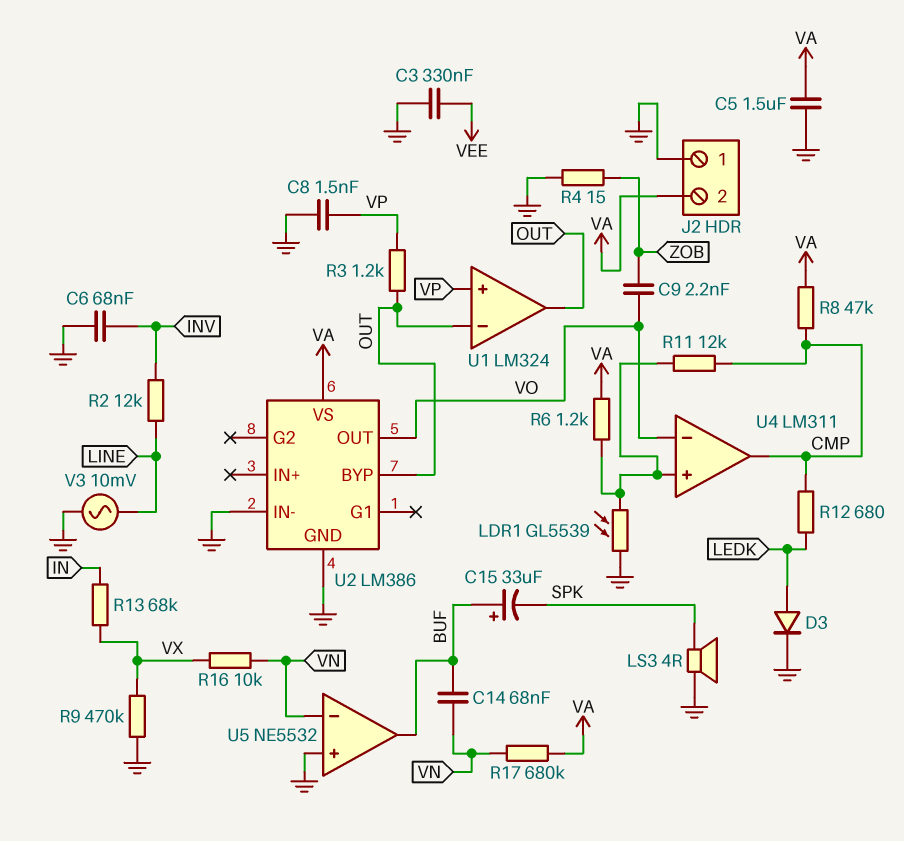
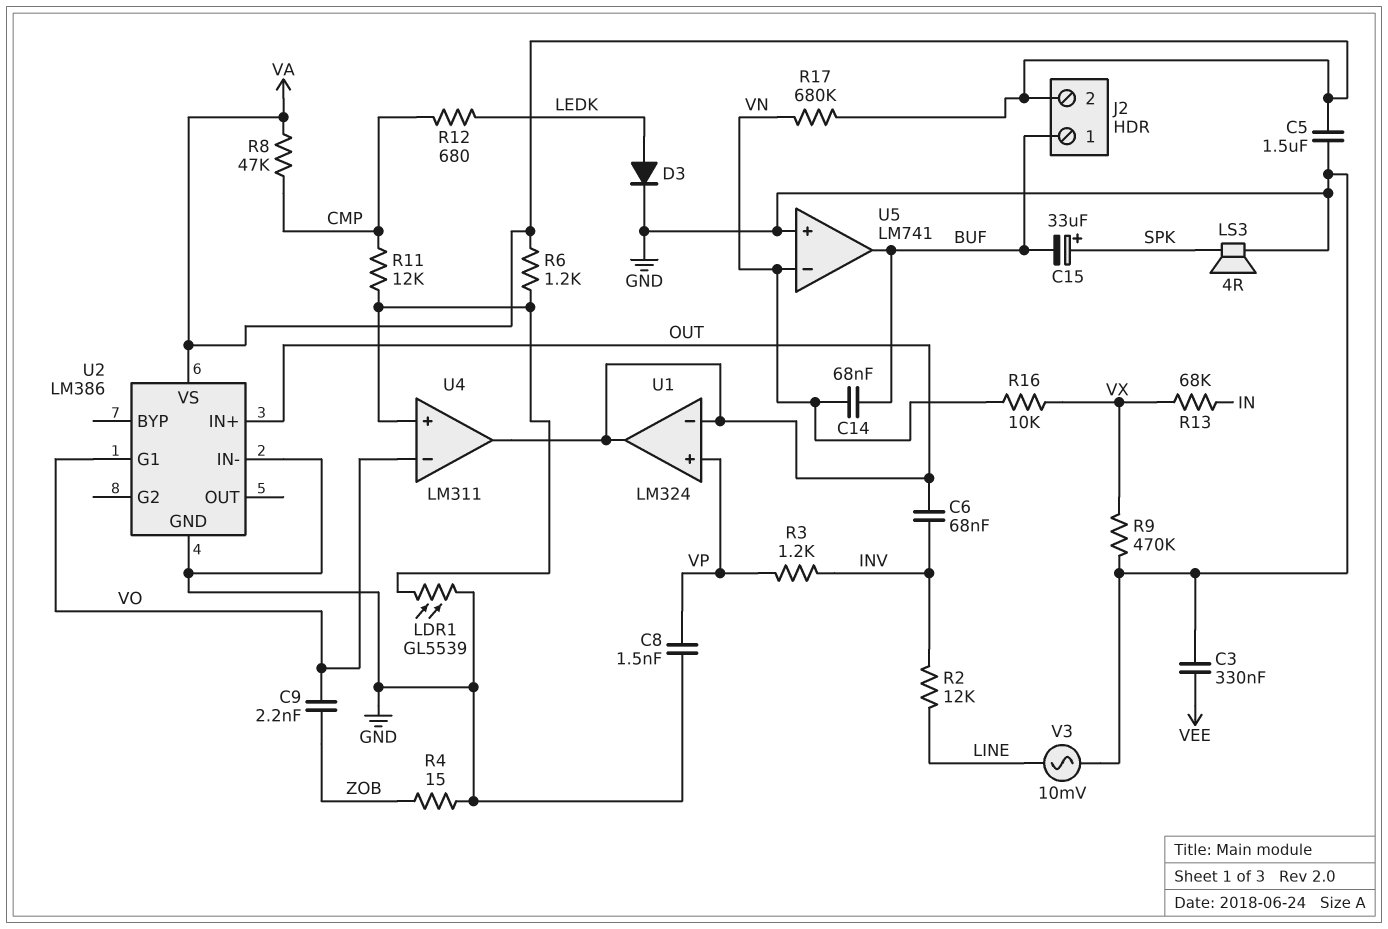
C6: 68nF (GND, INV) -> 68nF (INV, OUT)
C15: 33uF (plus BUF, minus SPK) -> 33uF (plus SPK, minus BUF)
J2 pin 1: GND -> BUF
R3: 1.2k (OUT, VP) -> 1.2k (INV, VP)
U2 pin BYP: OUT -> none
U2 pin G1: none -> VO
U2 pin IN+: none -> OUT
U2 pin OUT: VO -> none
U4 pin out: CMP -> OUT
U5: NE5532 -> LM741

